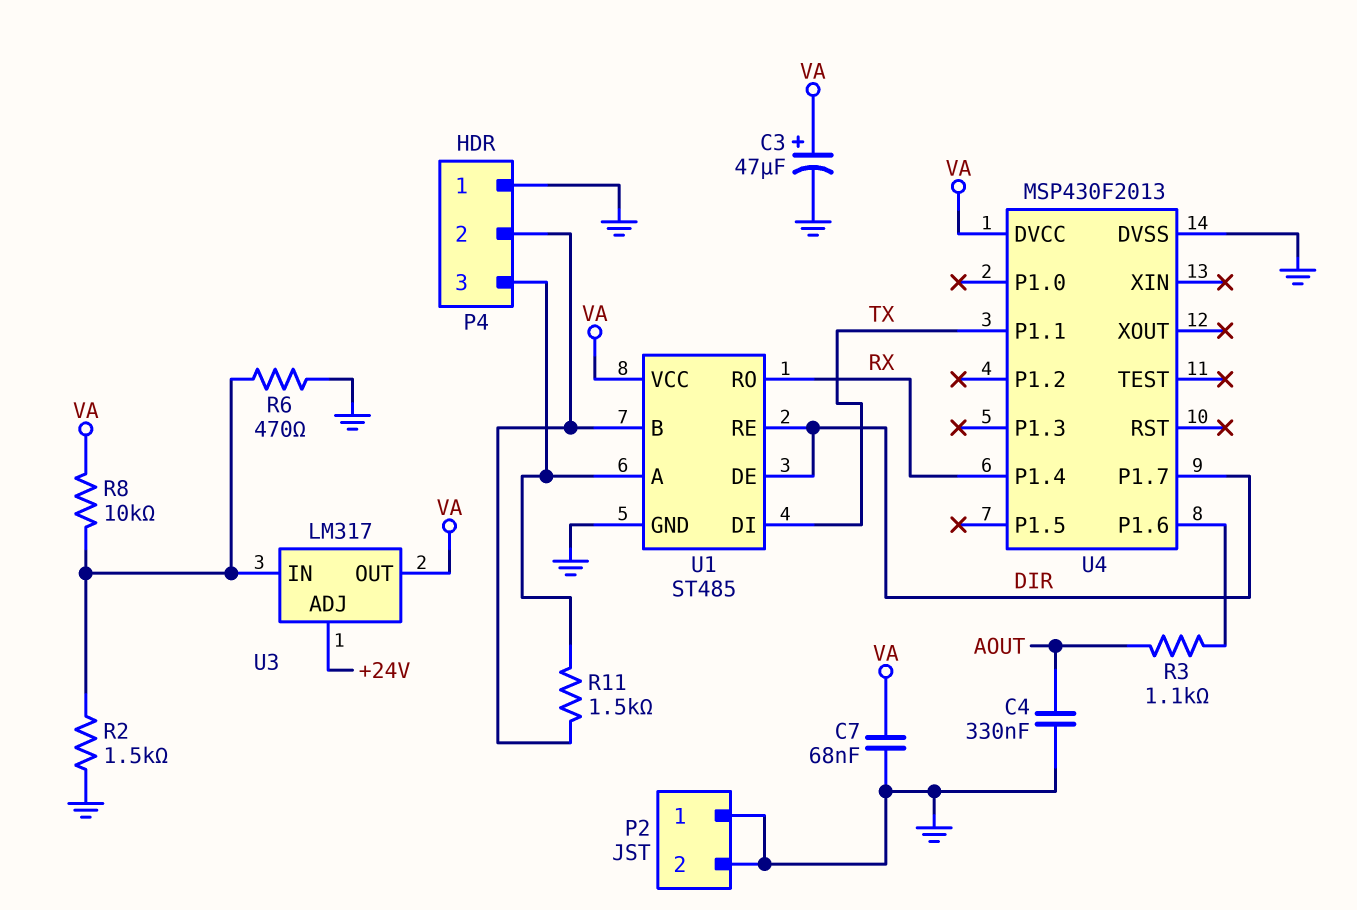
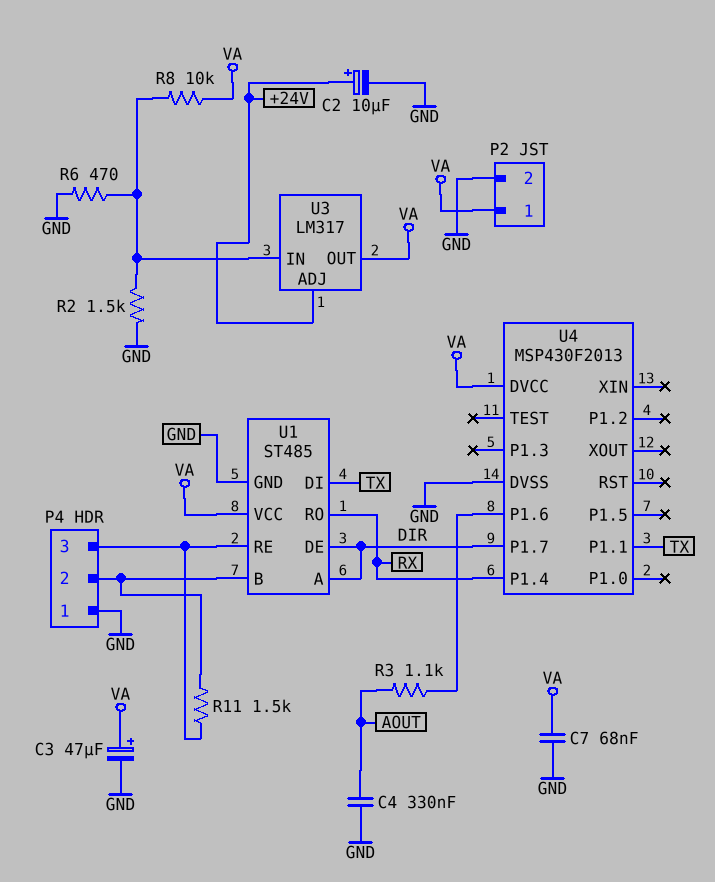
C2: none -> 10uF (plus +24V, minus GND)
P2 pin 1: GND -> VA
U1 pin A: P4/3 -> DIR
U1 pin RE: DIR -> P4/3

